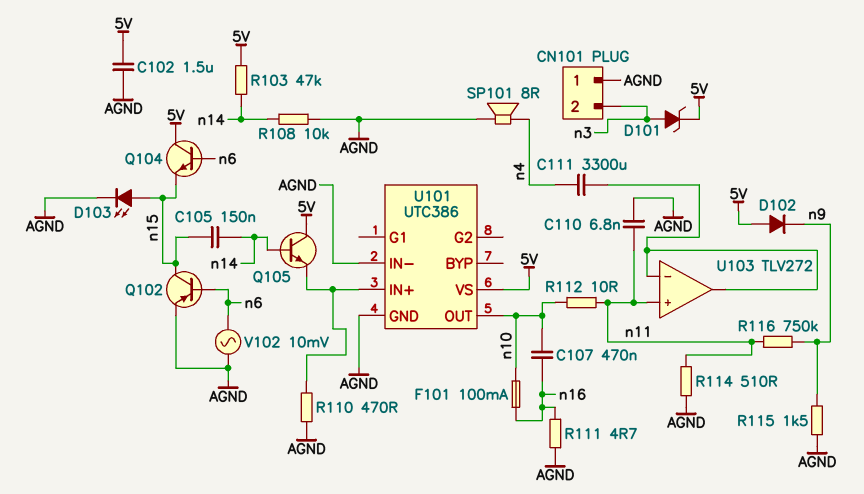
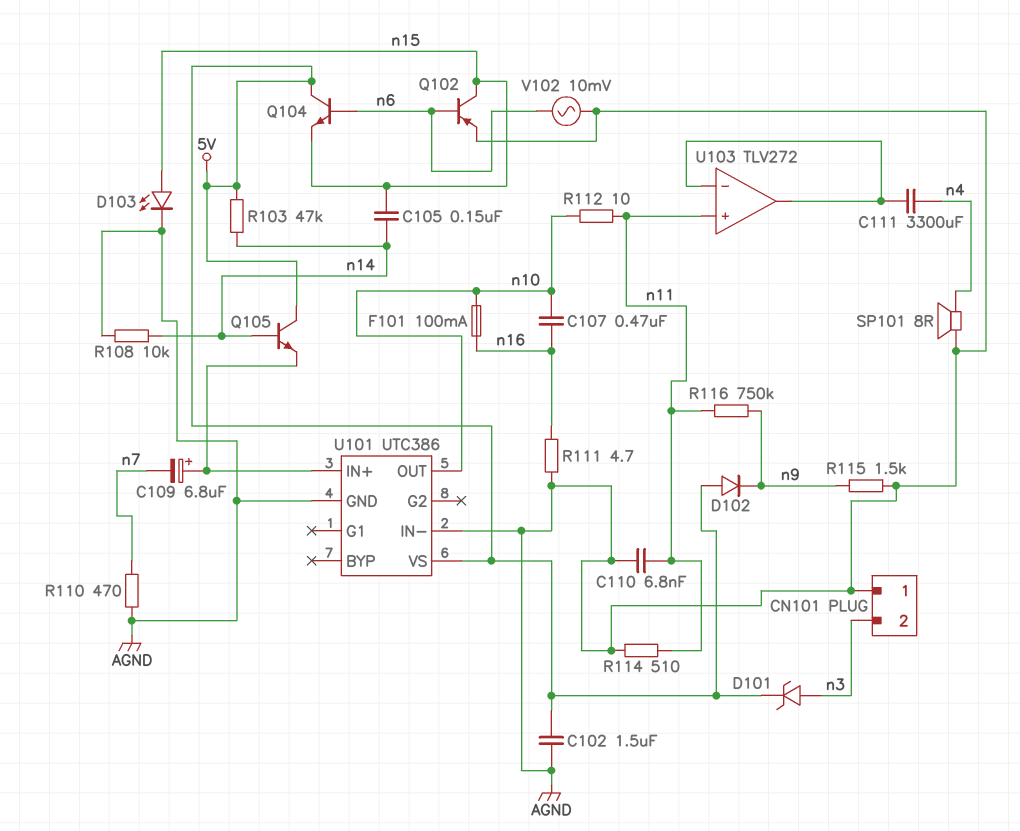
C109: none -> 6.8uF (plus U101/IN+, minus n7)
R110: 470 (AGND, U101/IN+) -> 470 (AGND, n7)

